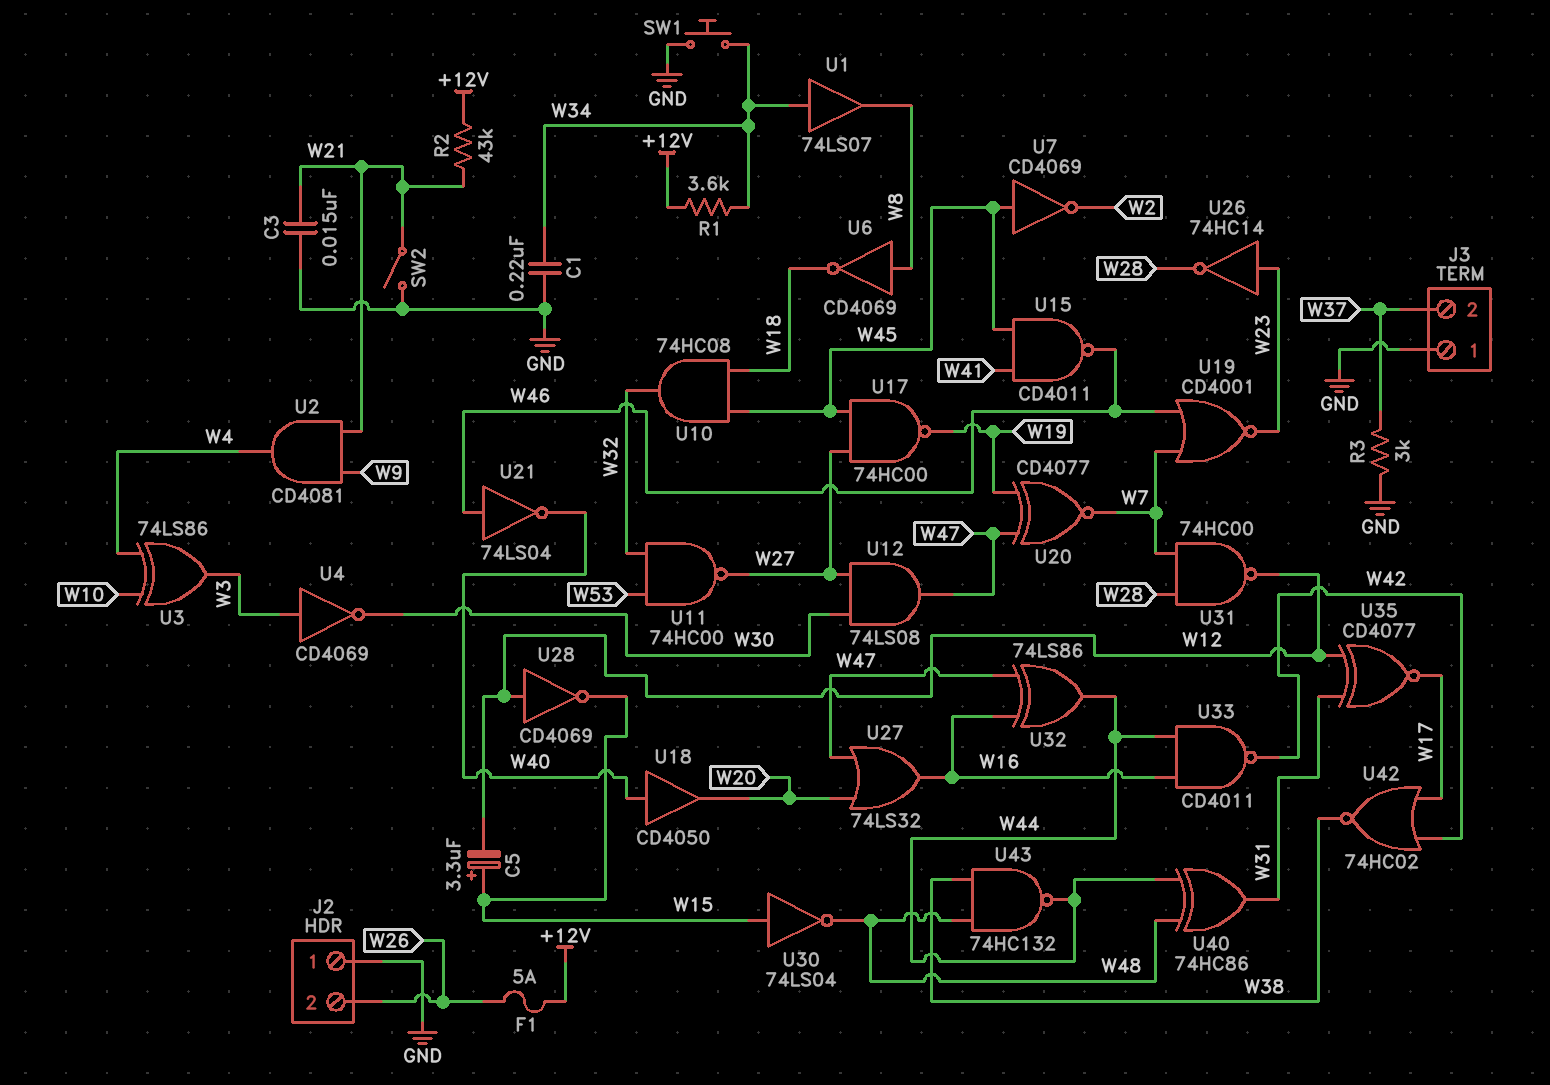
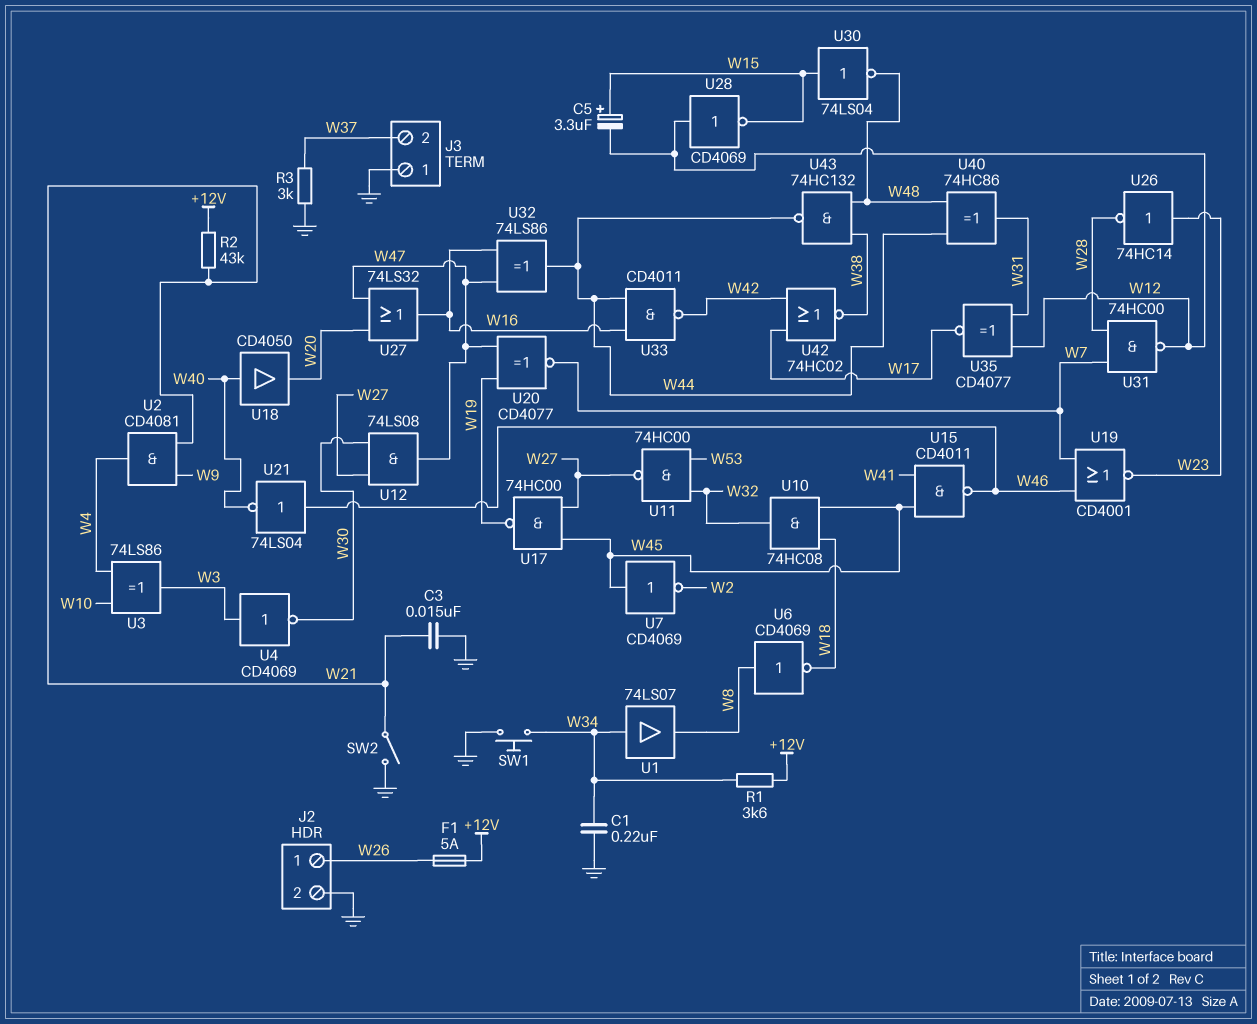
J2 pin 1: GND -> W26
J2 pin 2: W26 -> GND

